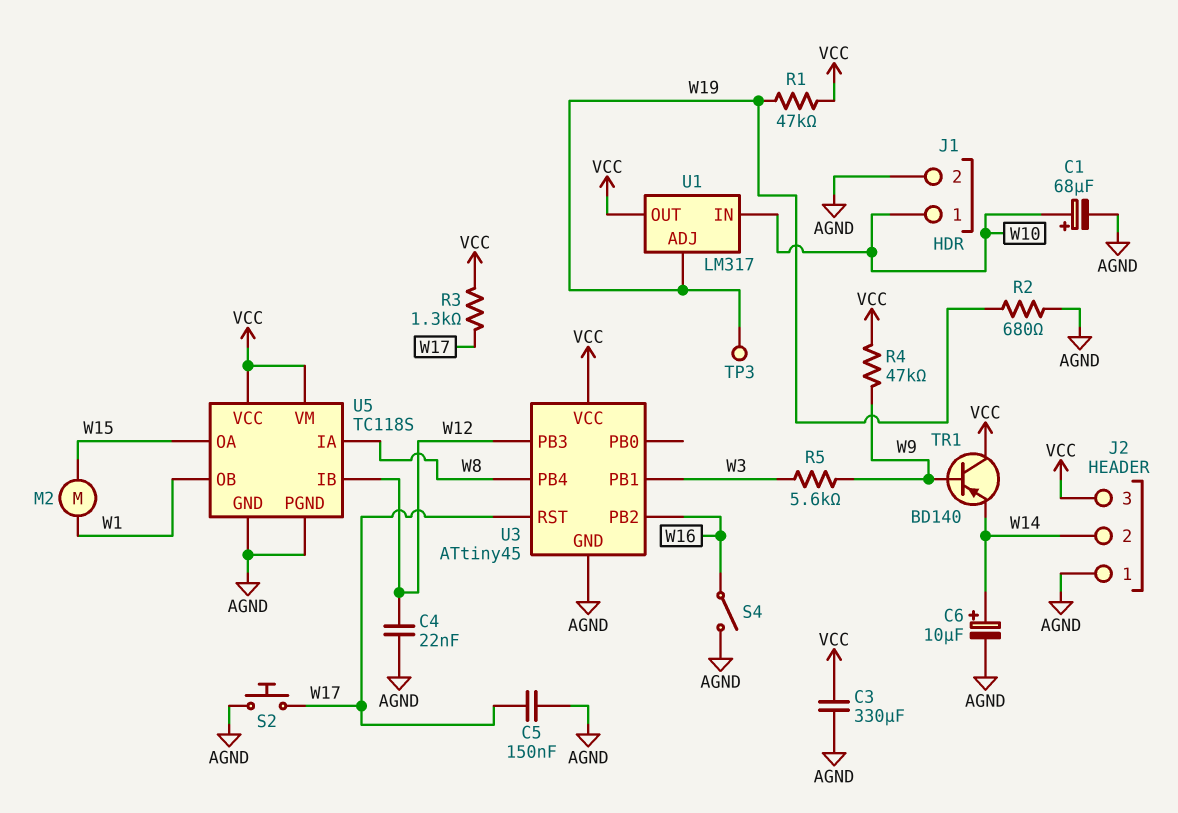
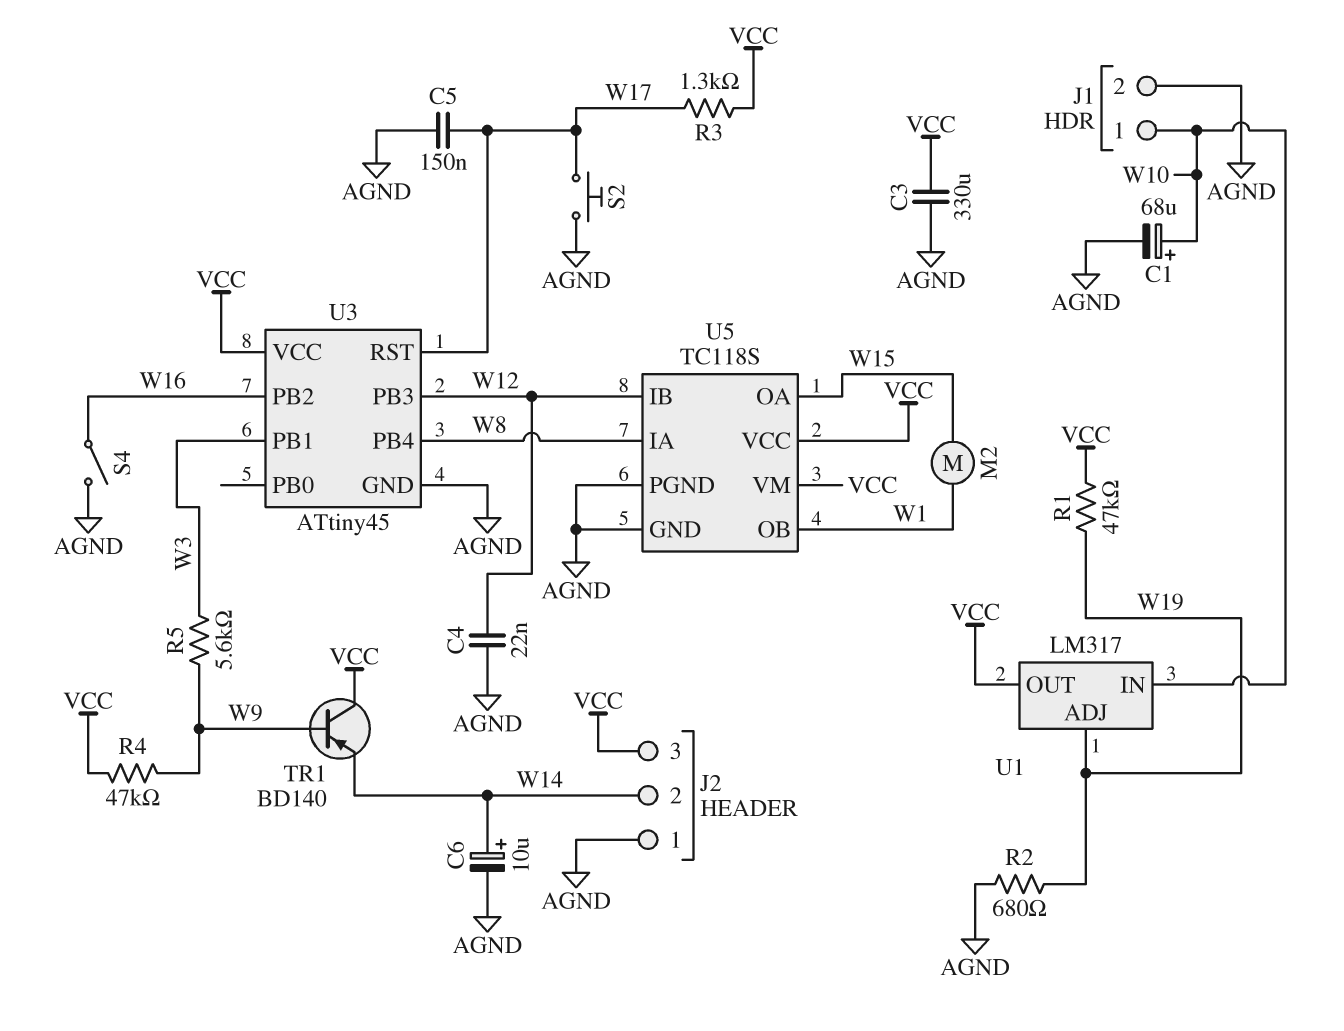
TP3: test point (W19) -> none

